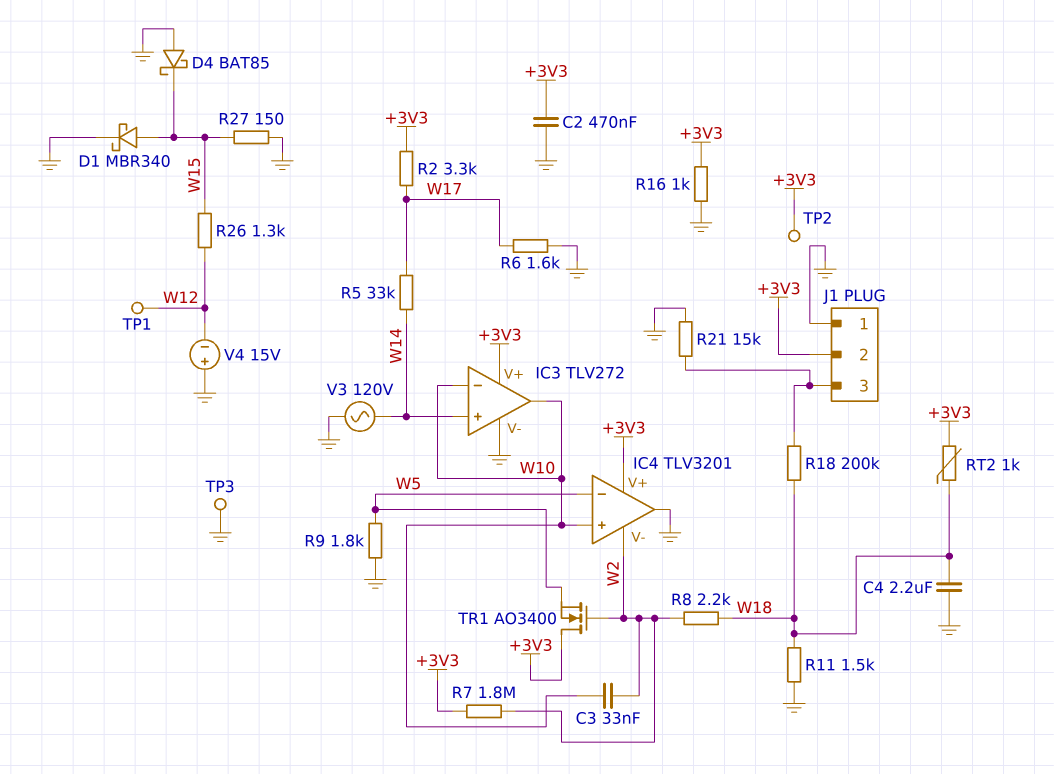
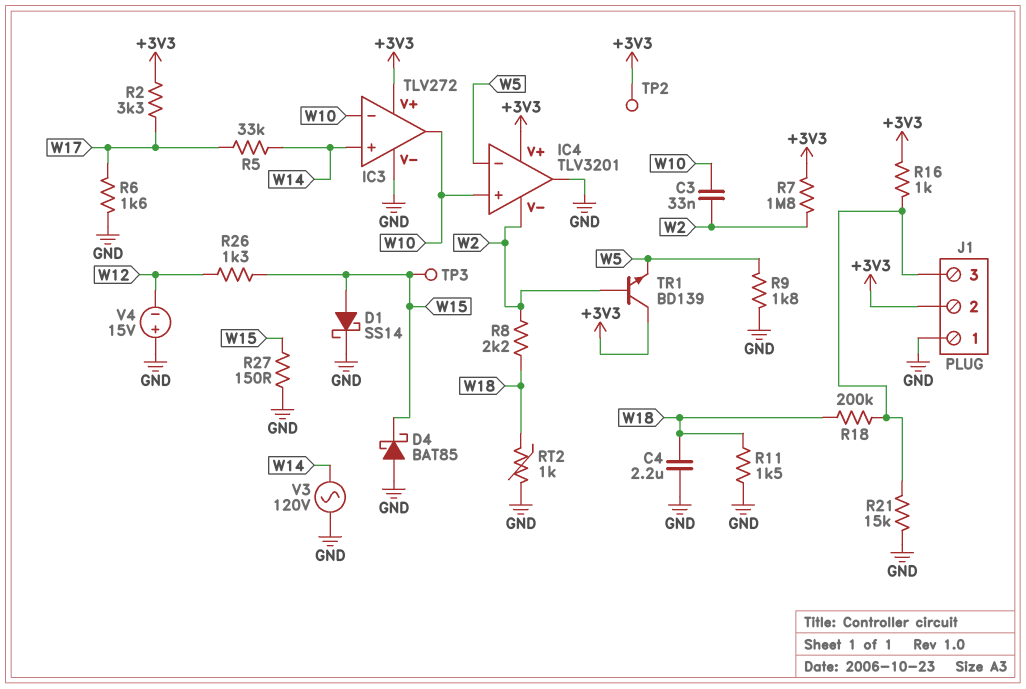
C2: 470nF (+3V3, GND) -> none
D1: schottky MBR340 (A W15, K GND) -> schottky SS14 (A W15, K GND)
R16: 1k (+3V3, GND) -> 1k (+3V3, J1/3)
RT2: 1k (+3V3, W18) -> 1k (GND, W18)
TP1: test point (W12) -> none
TP3: test point (GND) -> test point (W15)
TR1: NMOS AO3400 (G W2, D +3V3, S W5) -> NPN BD139 (B W2, C +3V3, E W5)

